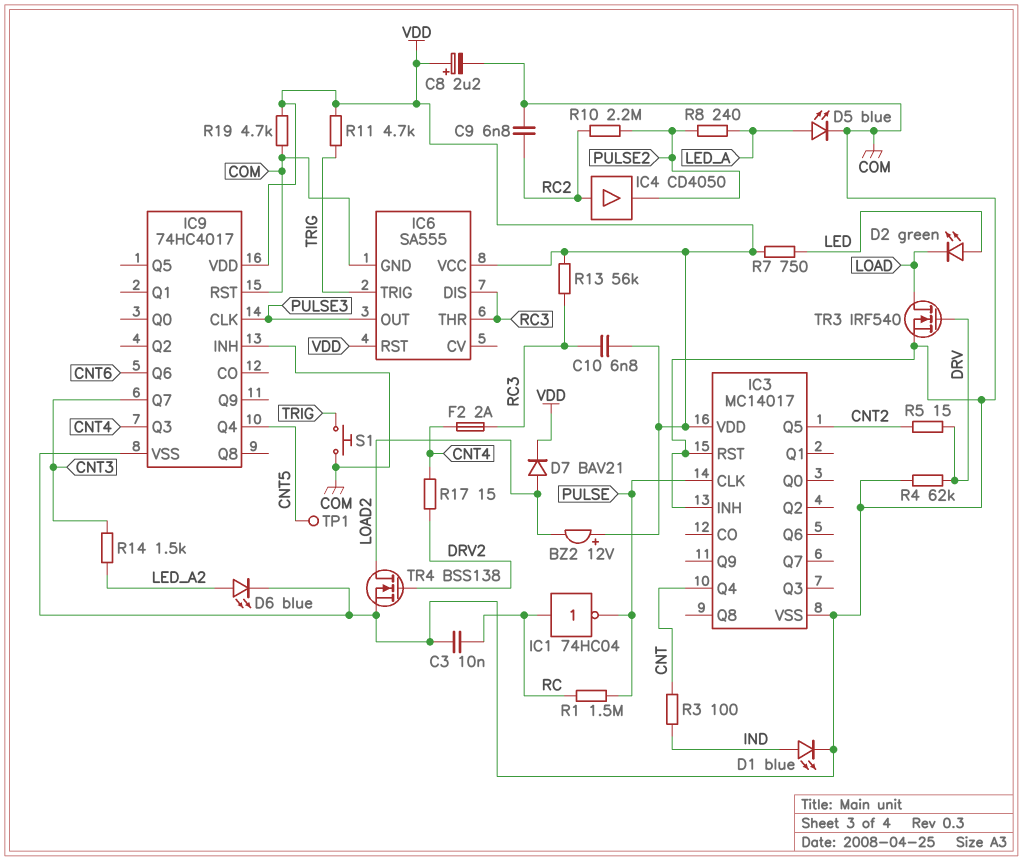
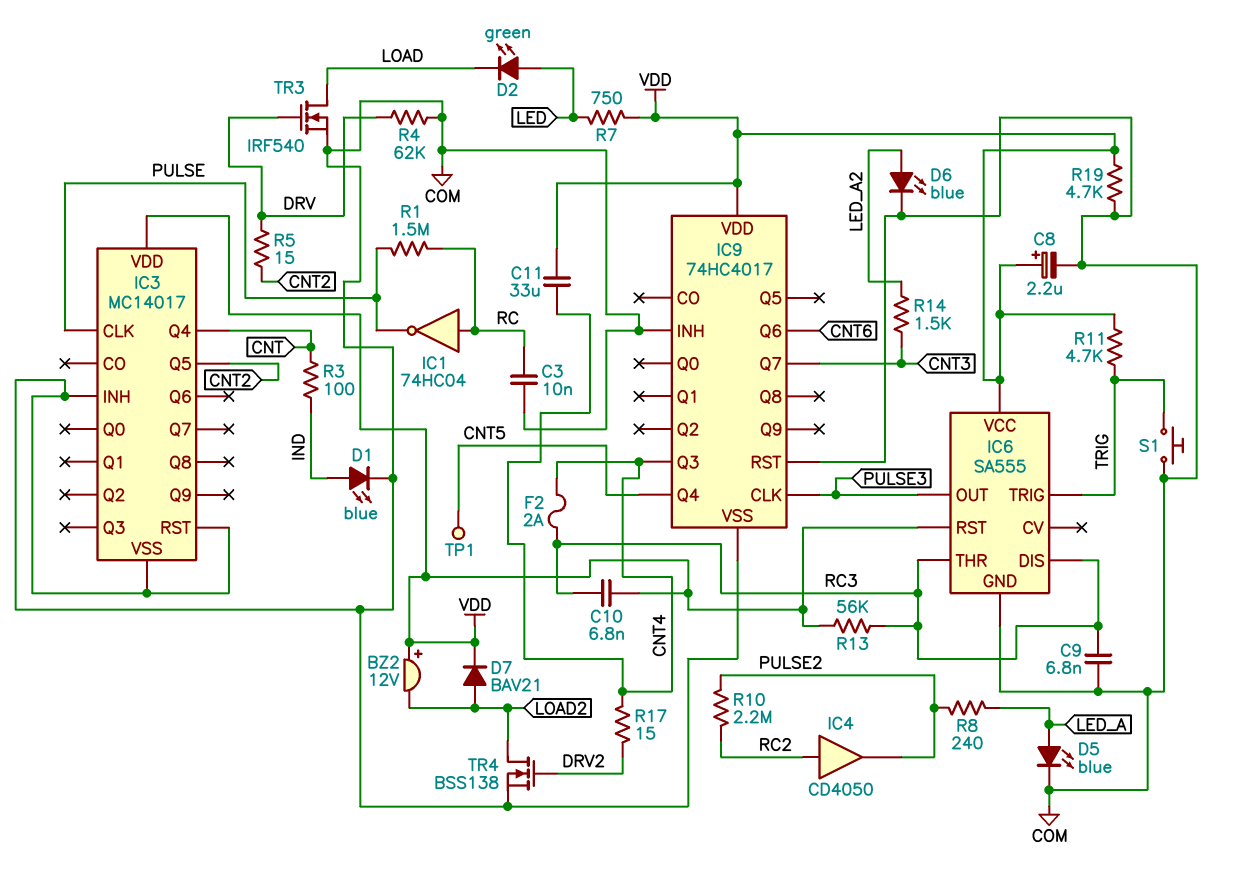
C9: 6.8nF (COM, RC2) -> 6.8nF (COM, RC3)
C11: none -> 33uF (CNT4, VDD)

